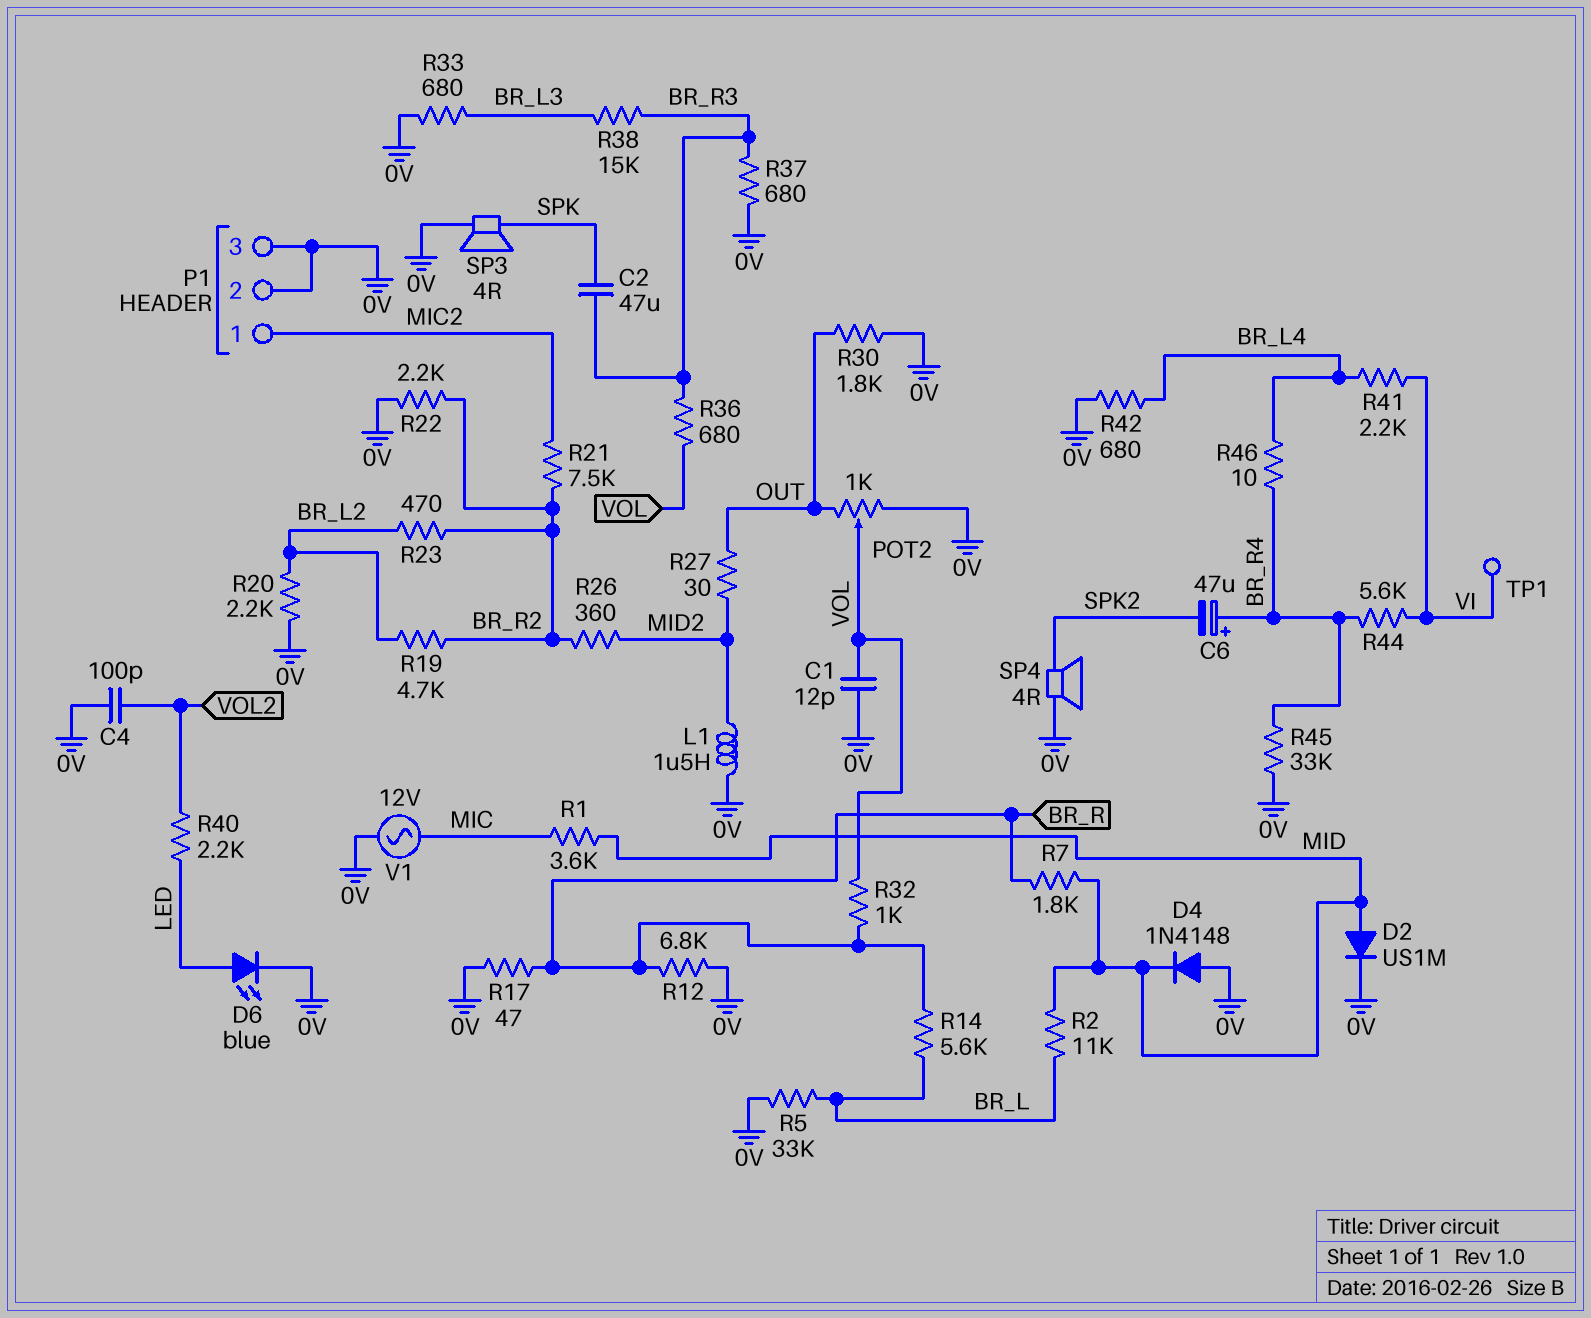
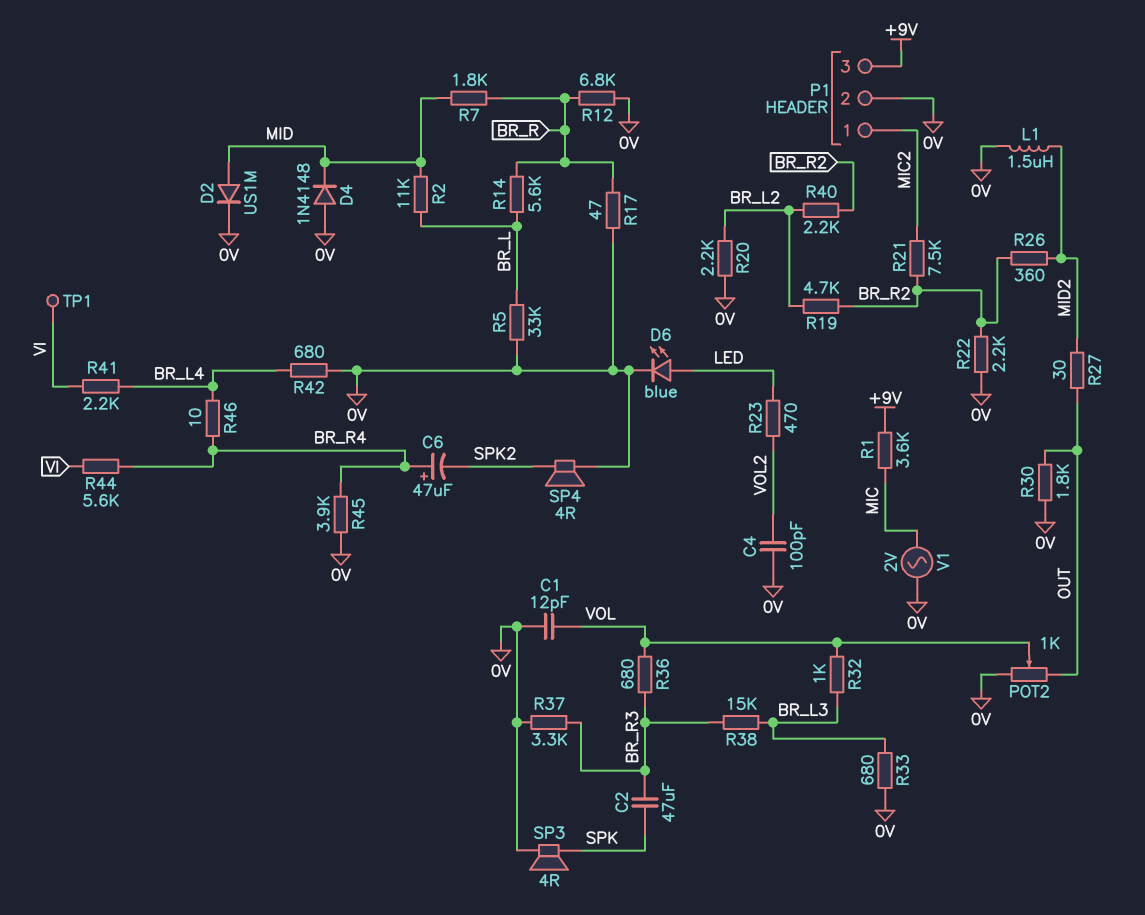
P1 pin 3: 0V -> +9V
R1: 3.6k (MIC, MID) -> 3.6k (+9V, MIC)
R23: 470 (BR_L2, BR_R2) -> 470 (LED, VOL2)
R32: 1k (BR_R, VOL) -> 1k (BR_L3, VOL)
R37: 680 (0V, BR_R3) -> 3.3k (0V, BR_R3)
R40: 2.2k (LED, VOL2) -> 2.2k (BR_L2, BR_R2)
R45: 33k (0V, BR_R4) -> 3.9k (0V, BR_R4)
V1: AC 12V (0V, MIC) -> AC 2V (0V, MIC)

